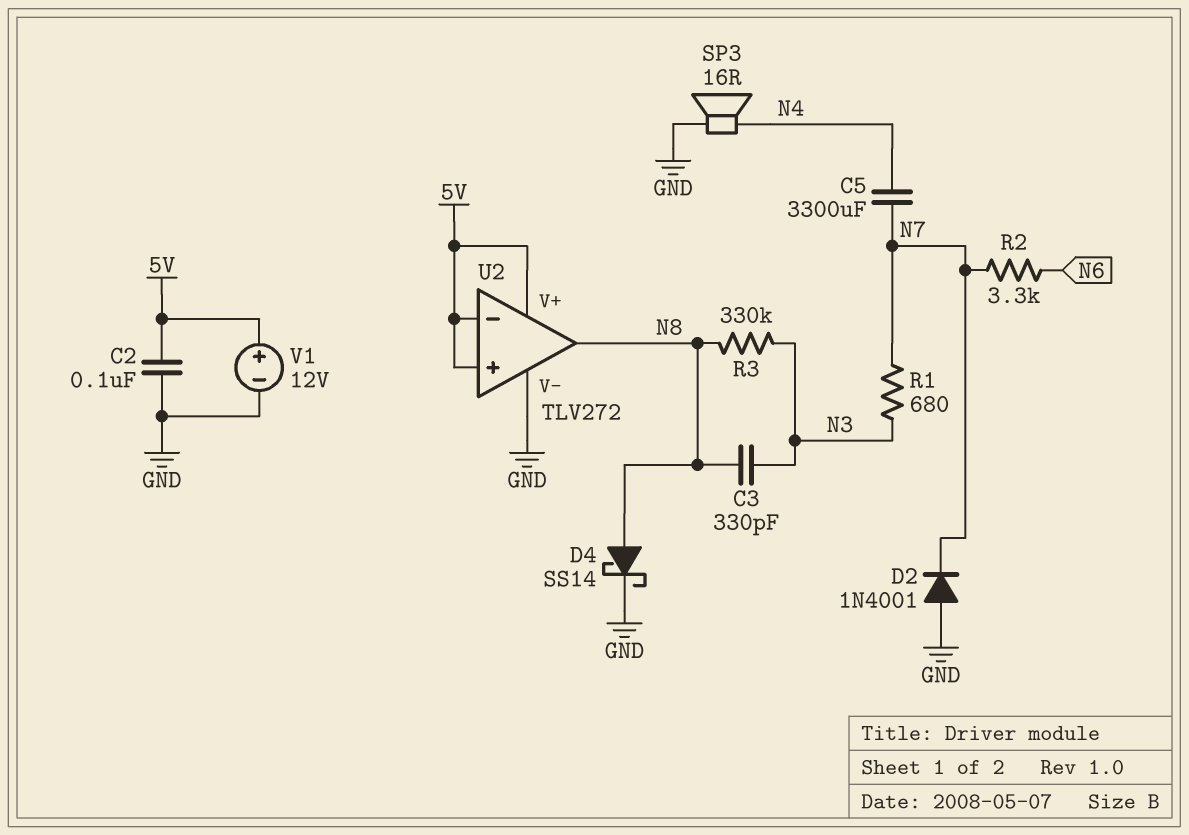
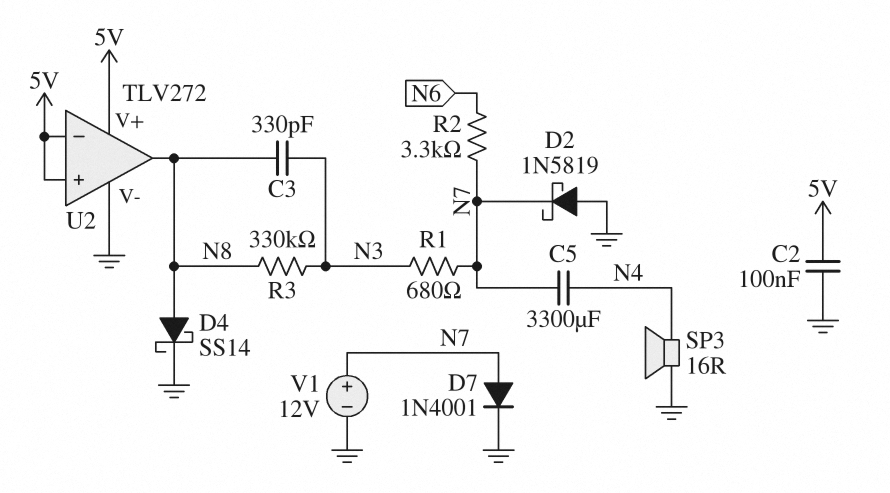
D2: diode 1N4001 (A GND, K N7) -> schottky 1N5819 (A GND, K N7)
D7: none -> diode 1N4001 (A N7, K GND)
V1: 12V (plus 5V, minus GND) -> 12V (plus N7, minus GND)

